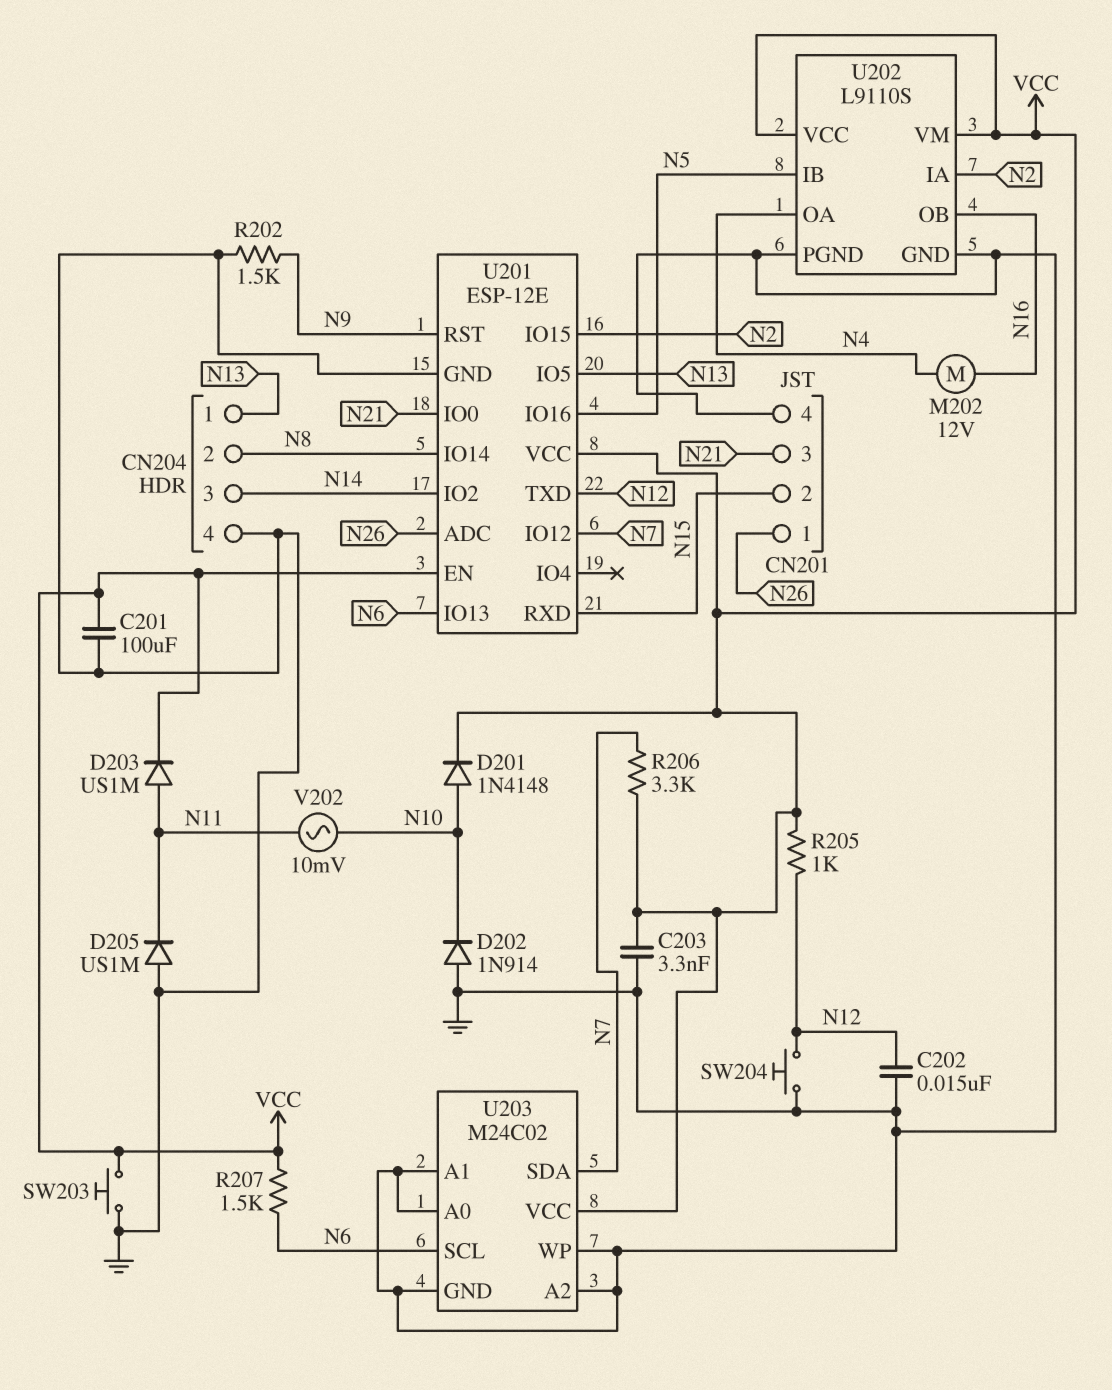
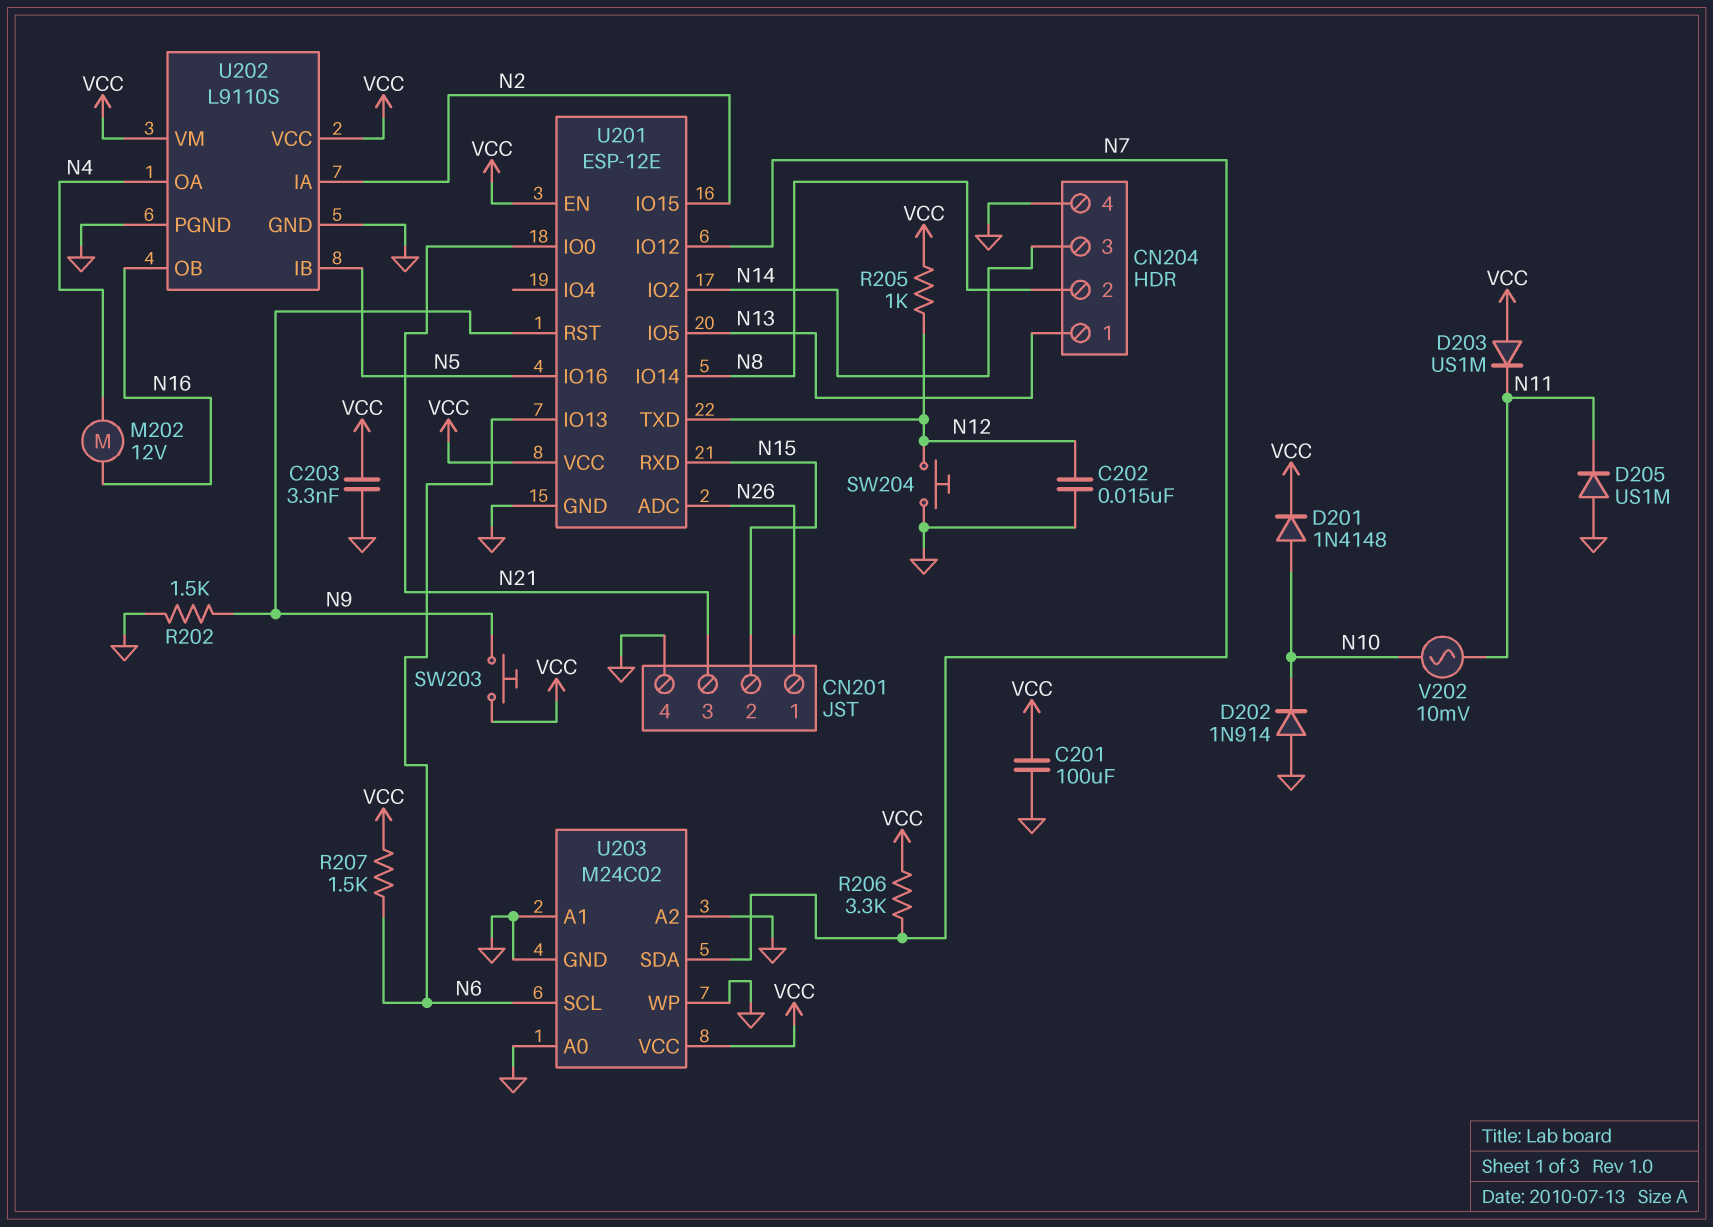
D203: diode US1M (A N11, K VCC) -> diode US1M (A VCC, K N11)
SW203: button (GND, VCC) -> button (N9, VCC)

